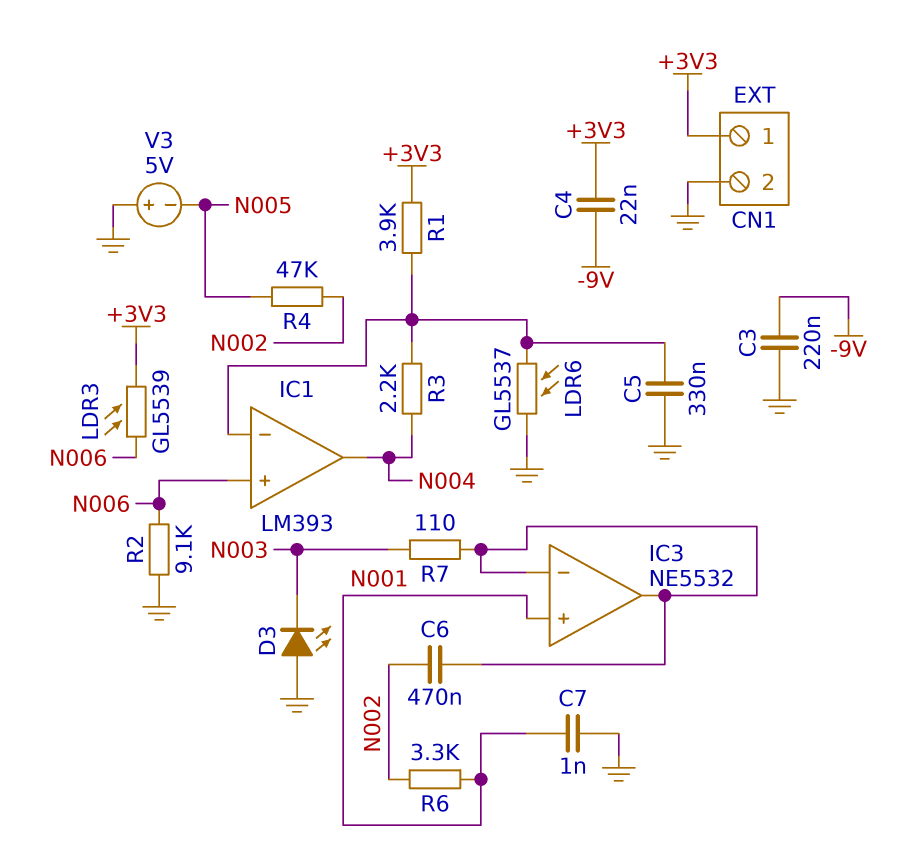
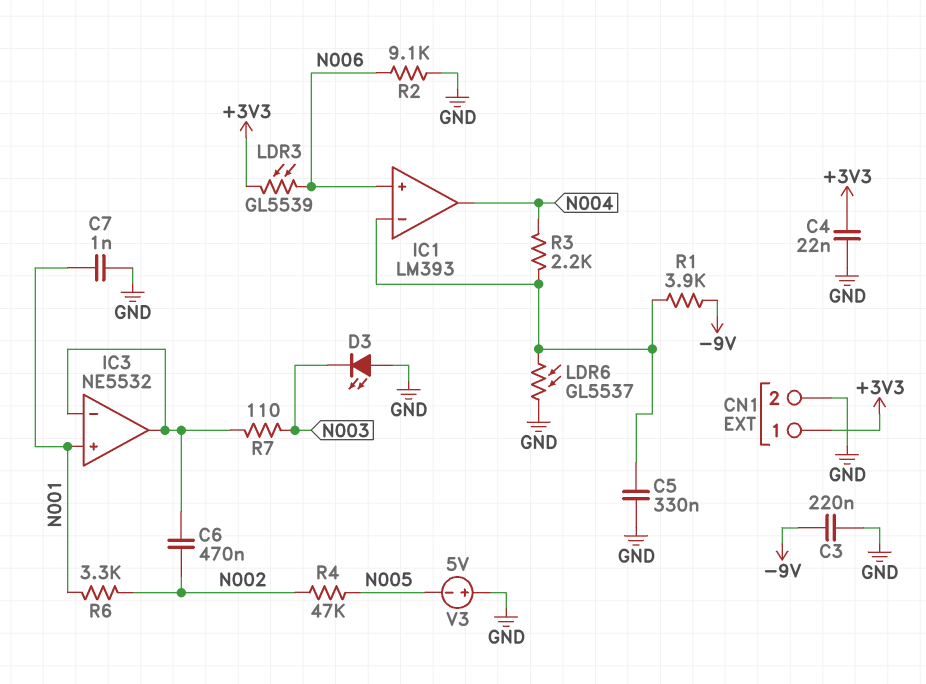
C4: 22nF (+3V3, -9V) -> 22nF (+3V3, GND)
R1: 3.9k (+3V3, IC1/in-) -> 3.9k (-9V, IC1/in-)

